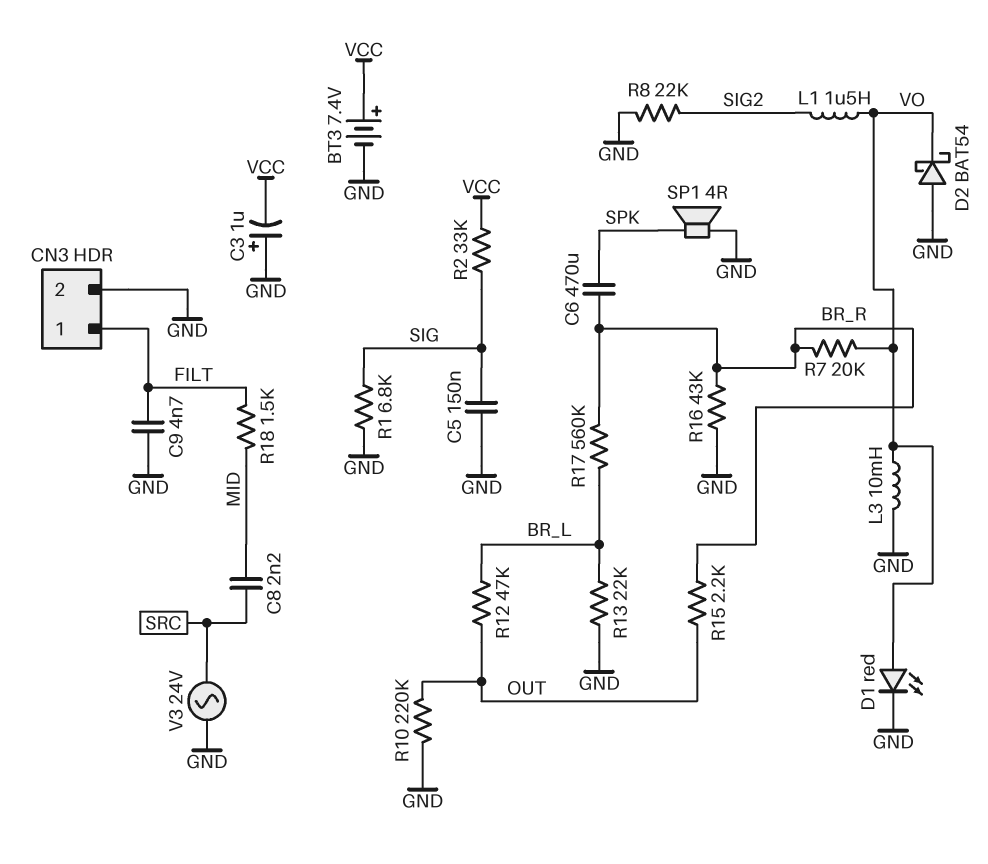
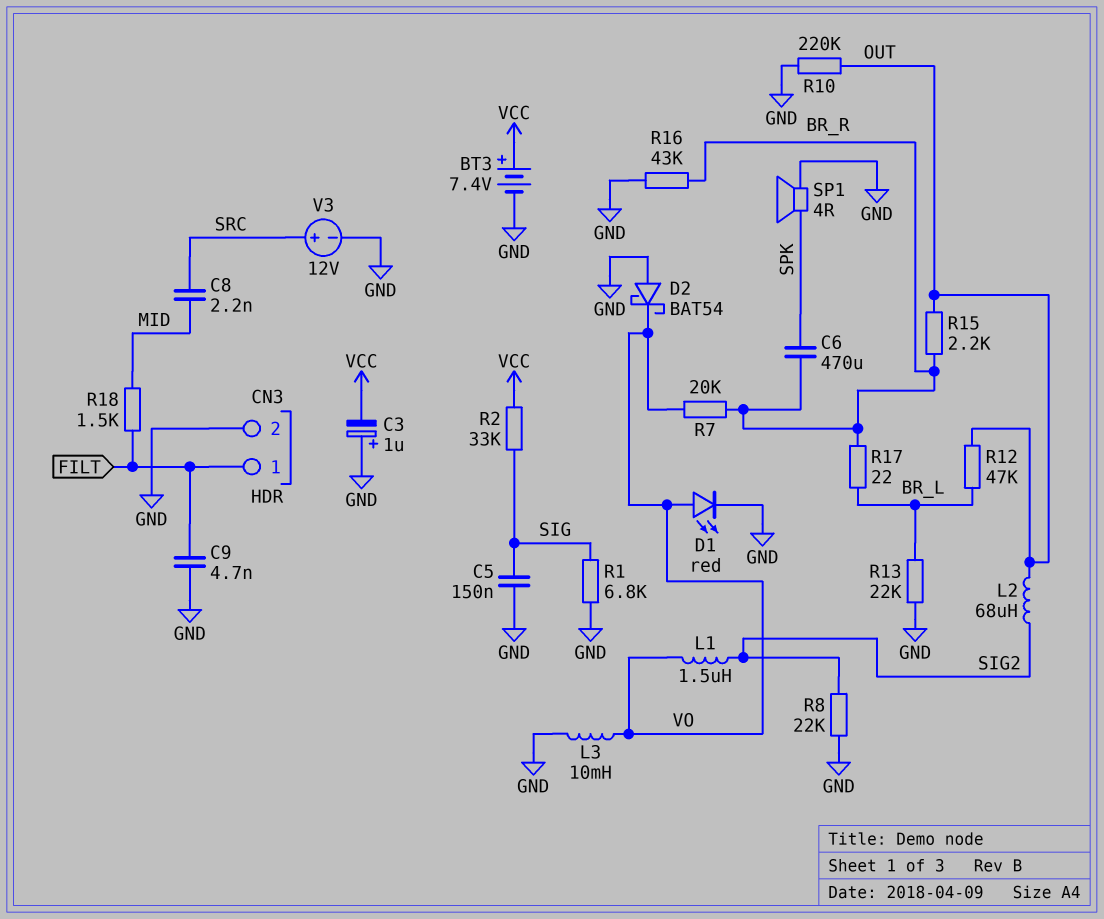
L2: none -> 68uH (OUT, SIG2)
R17: 560k (BR_L, BR_R) -> 22 (BR_L, BR_R)
V3: AC 24V (GND, SRC) -> 12V (plus SRC, minus GND)

